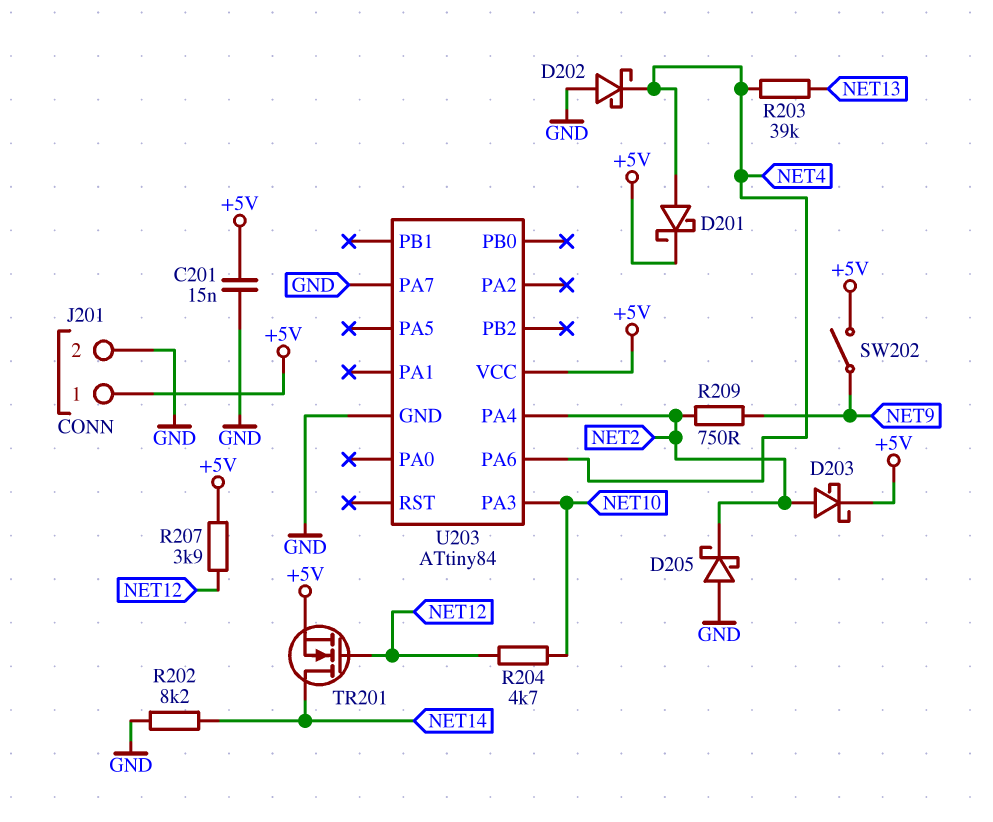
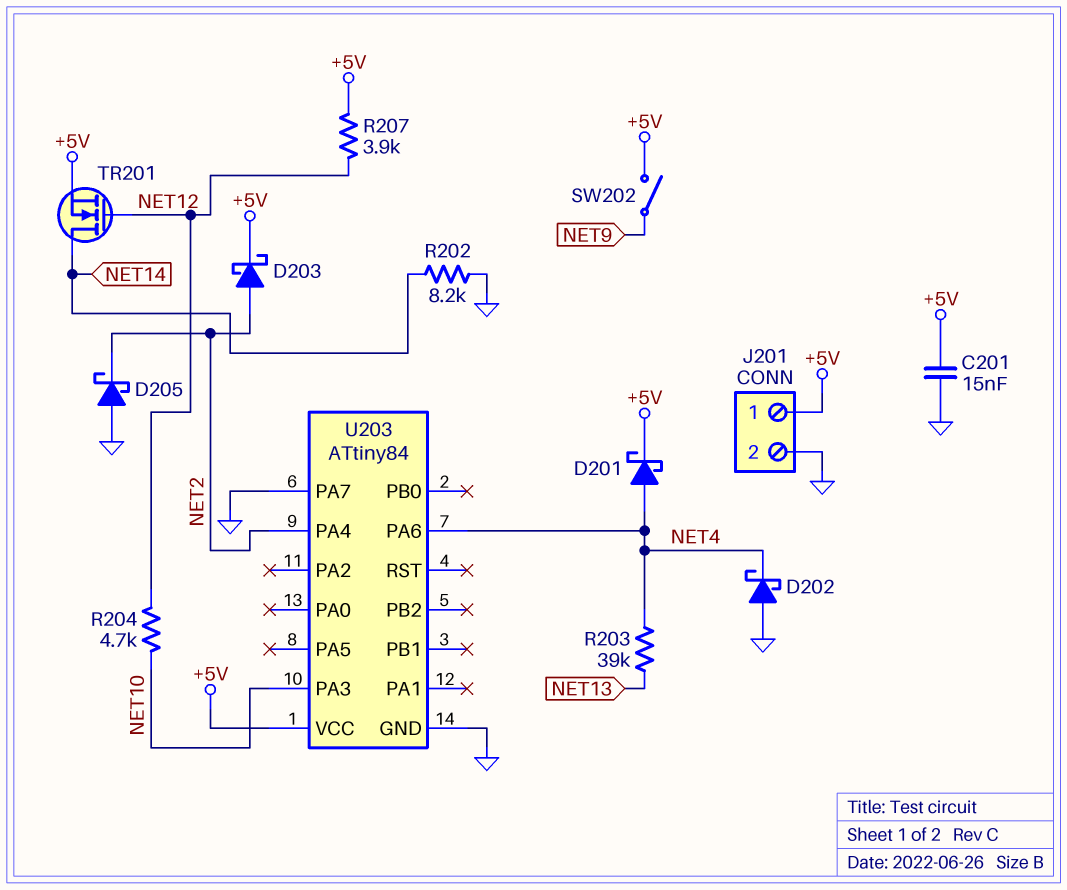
R209: 750 (NET2, NET9) -> none

